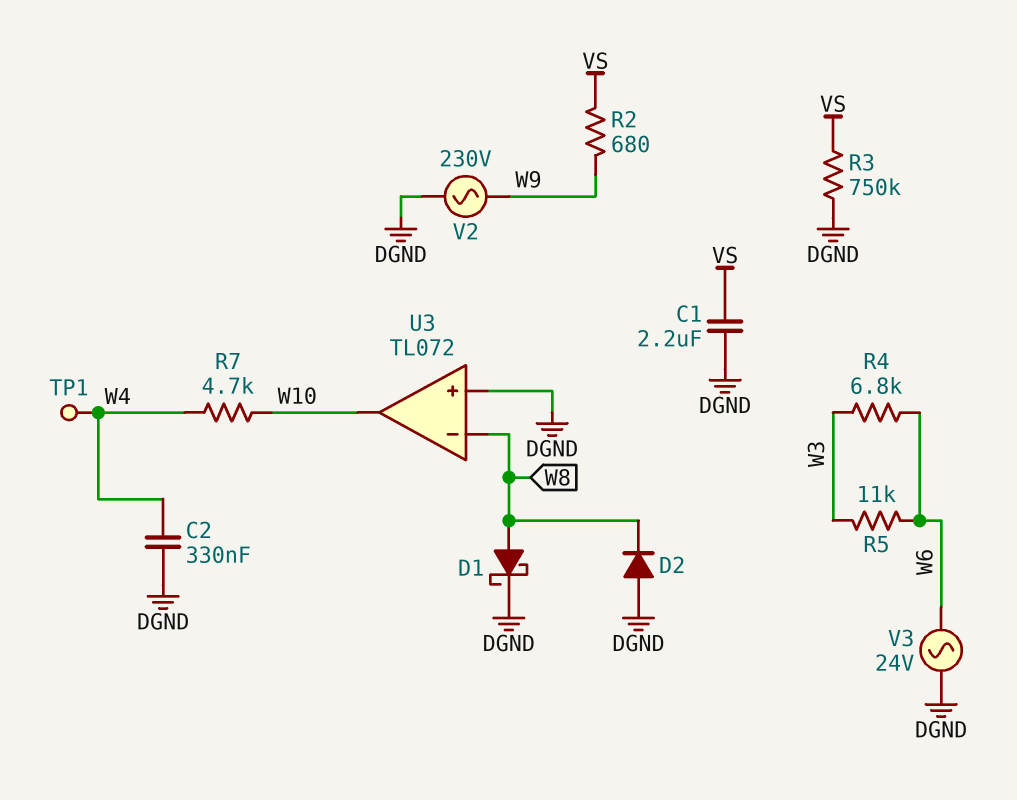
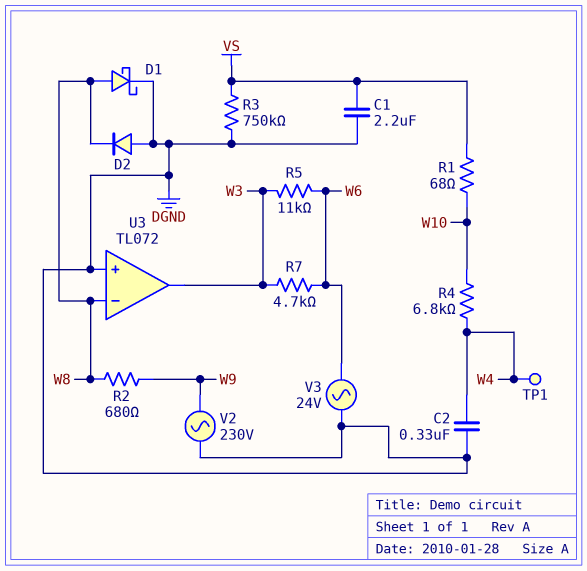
R1: none -> 68 (VS, W10)
R2: 680 (VS, W9) -> 680 (W8, W9)
R4: 6.8k (W3, W6) -> 6.8k (W4, W10)
R7: 4.7k (W4, W10) -> 4.7k (W3, W6)
U3 pin out: W10 -> W3

